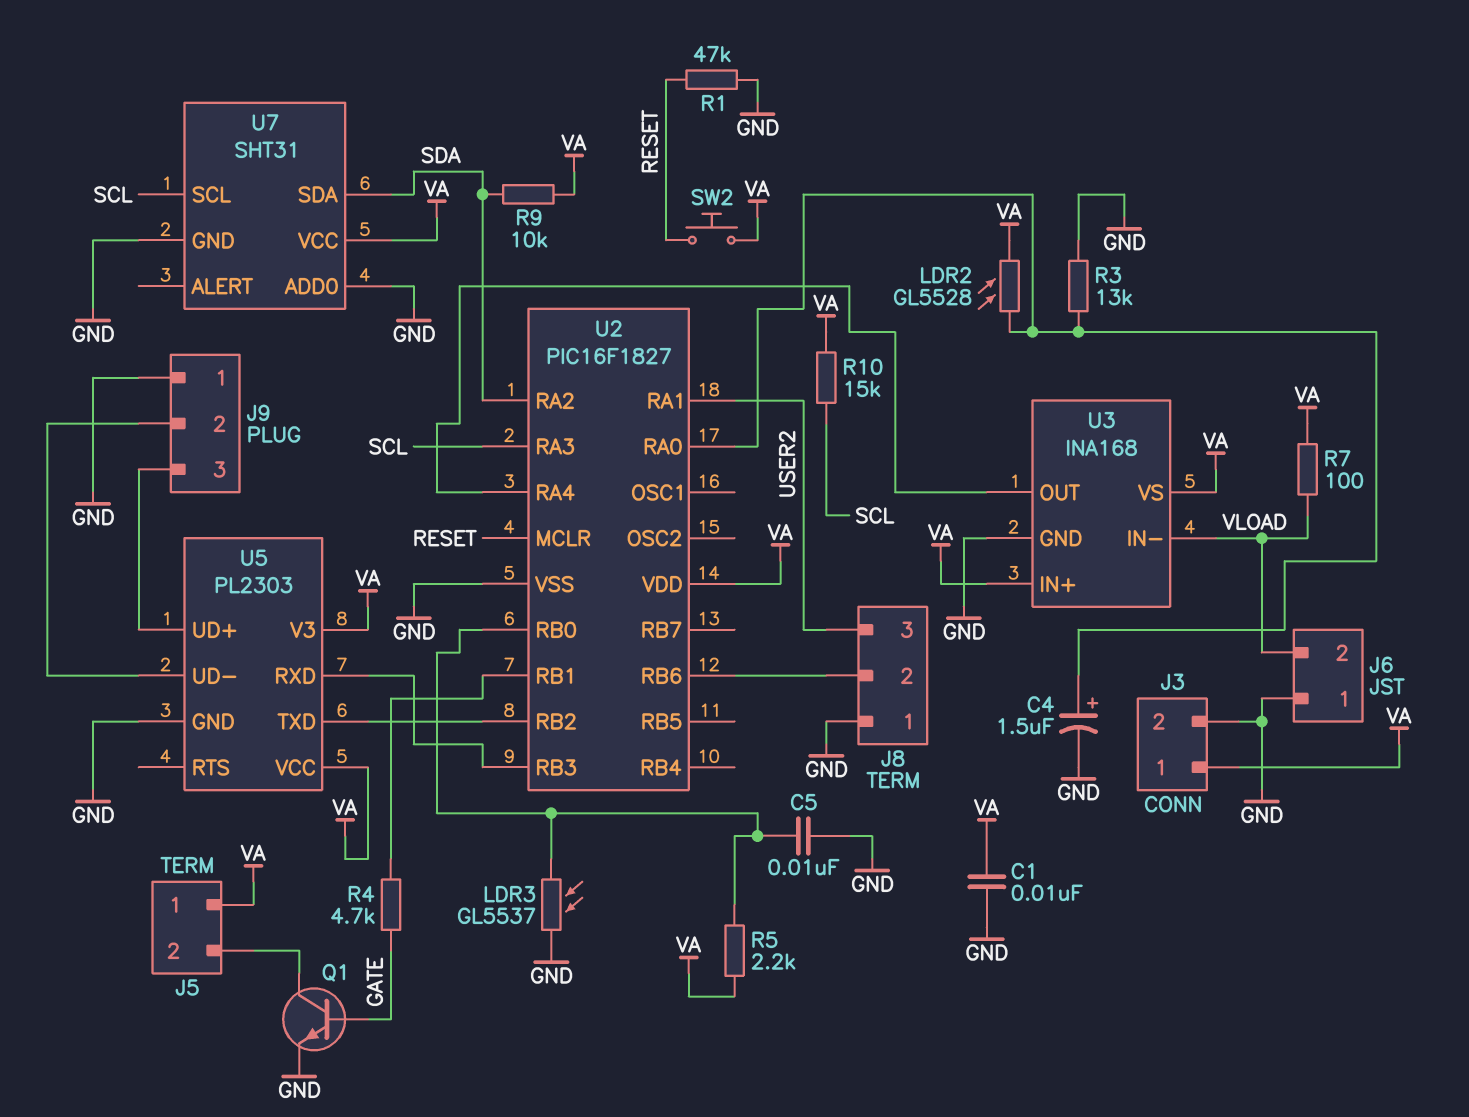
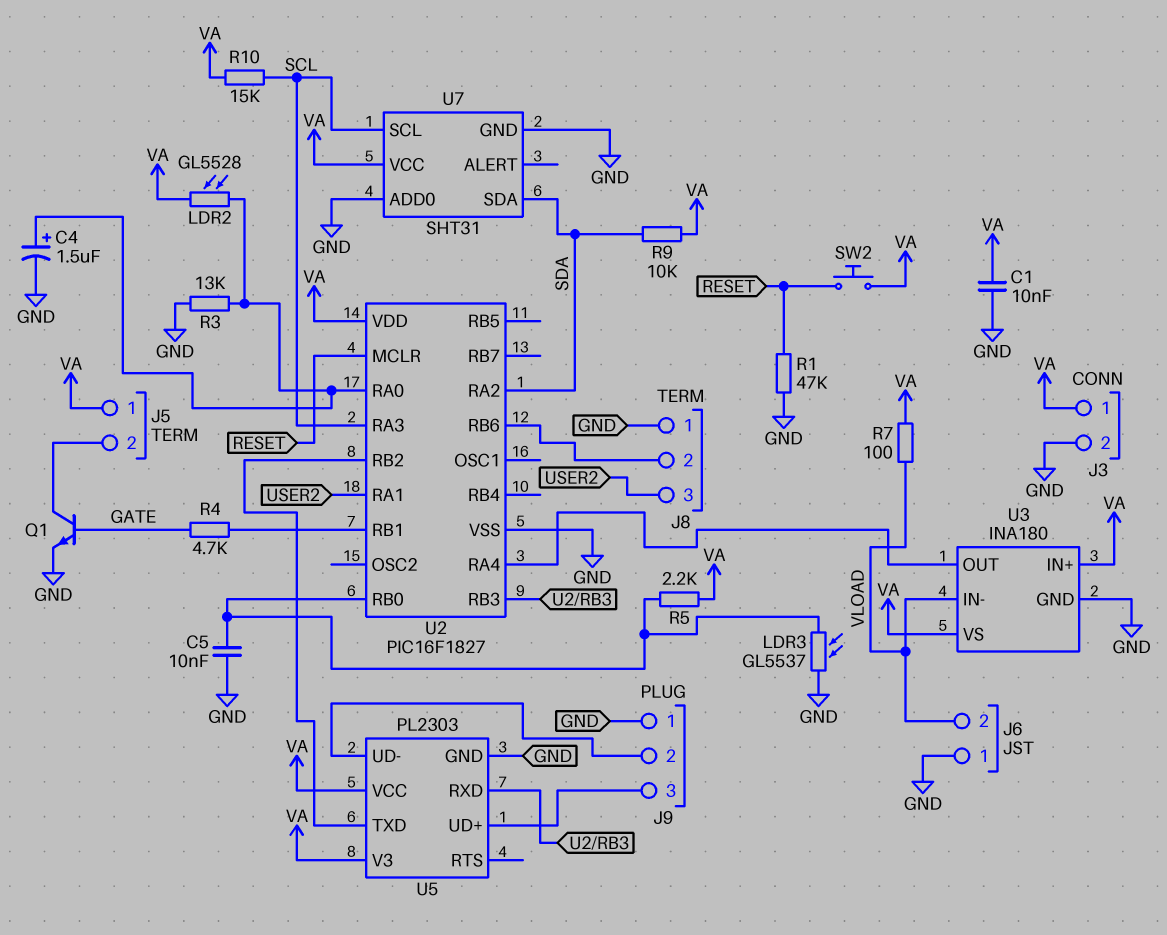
U3: INA168 -> INA180

